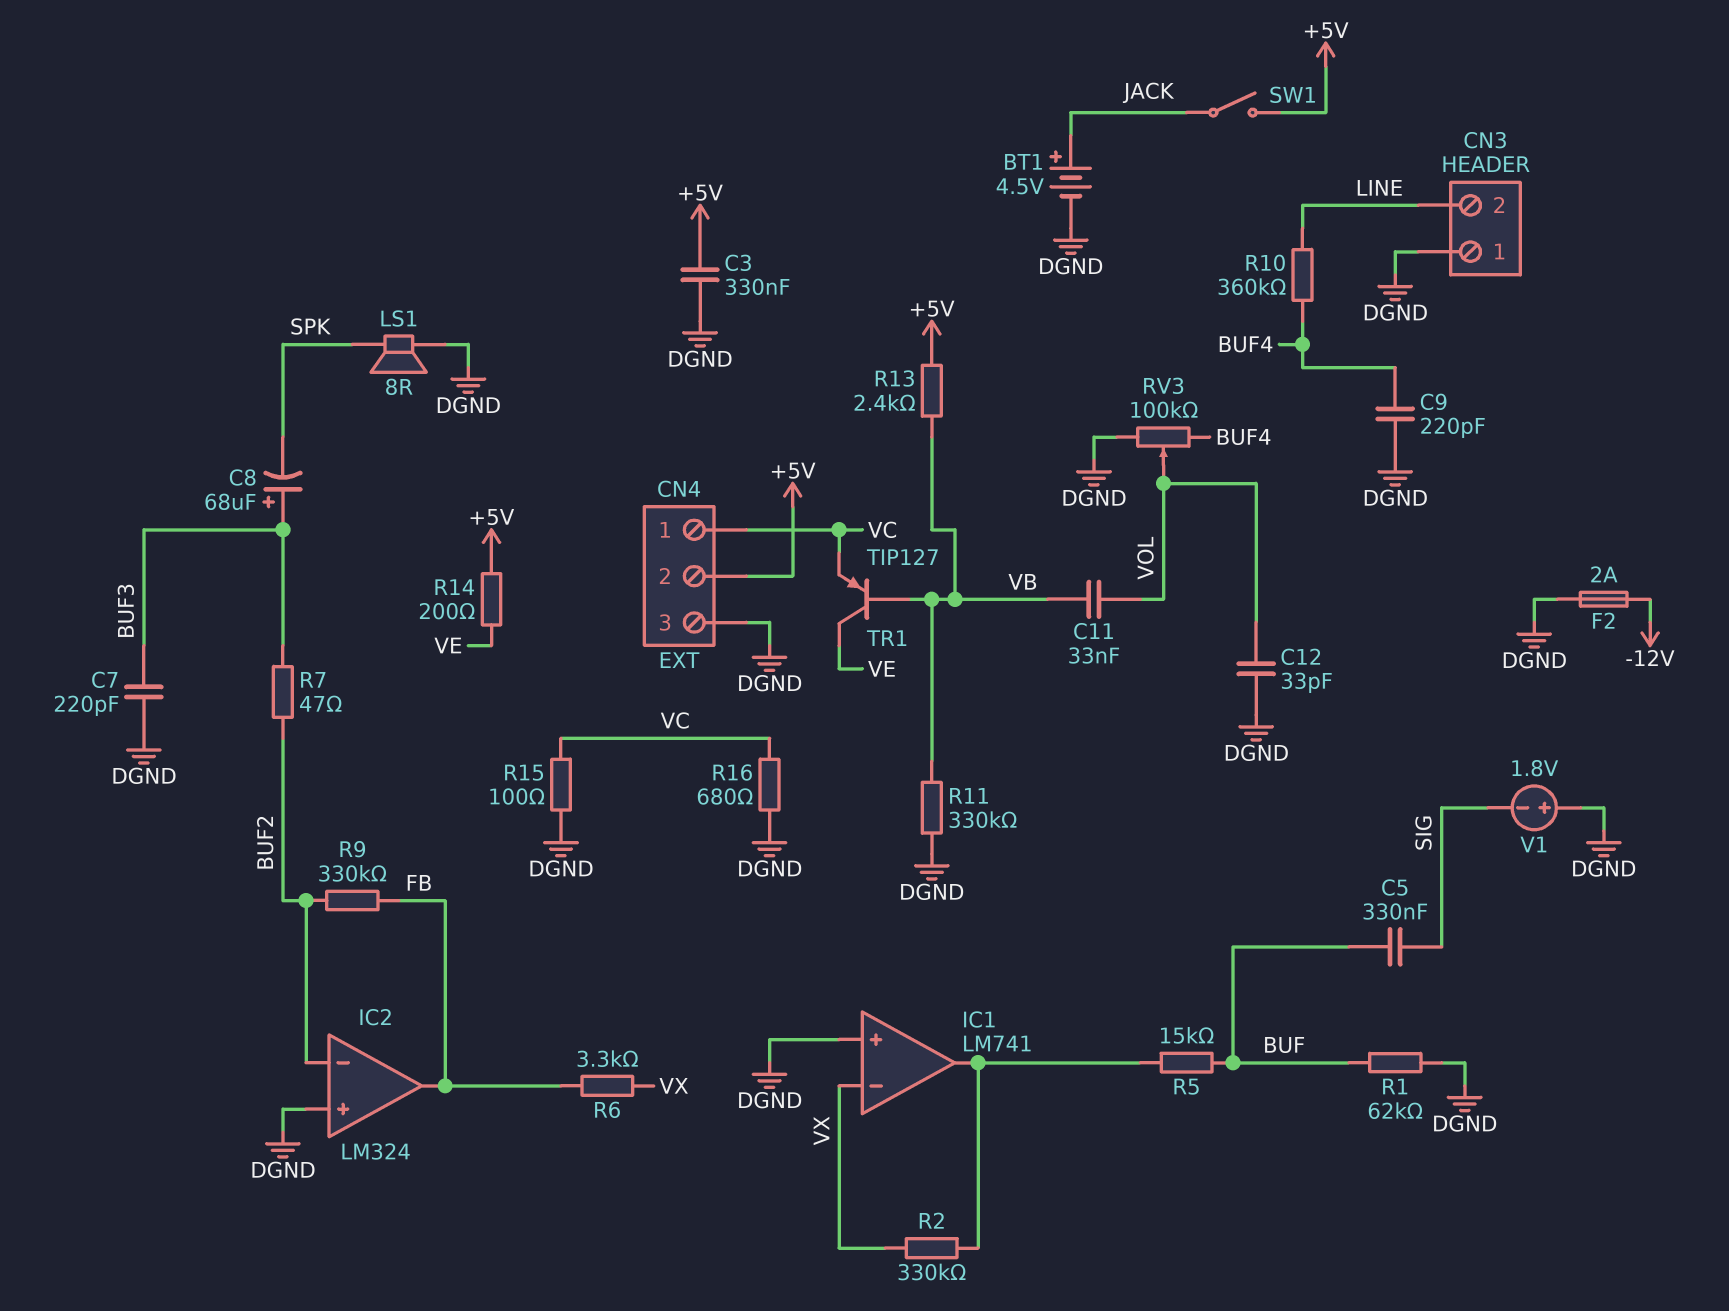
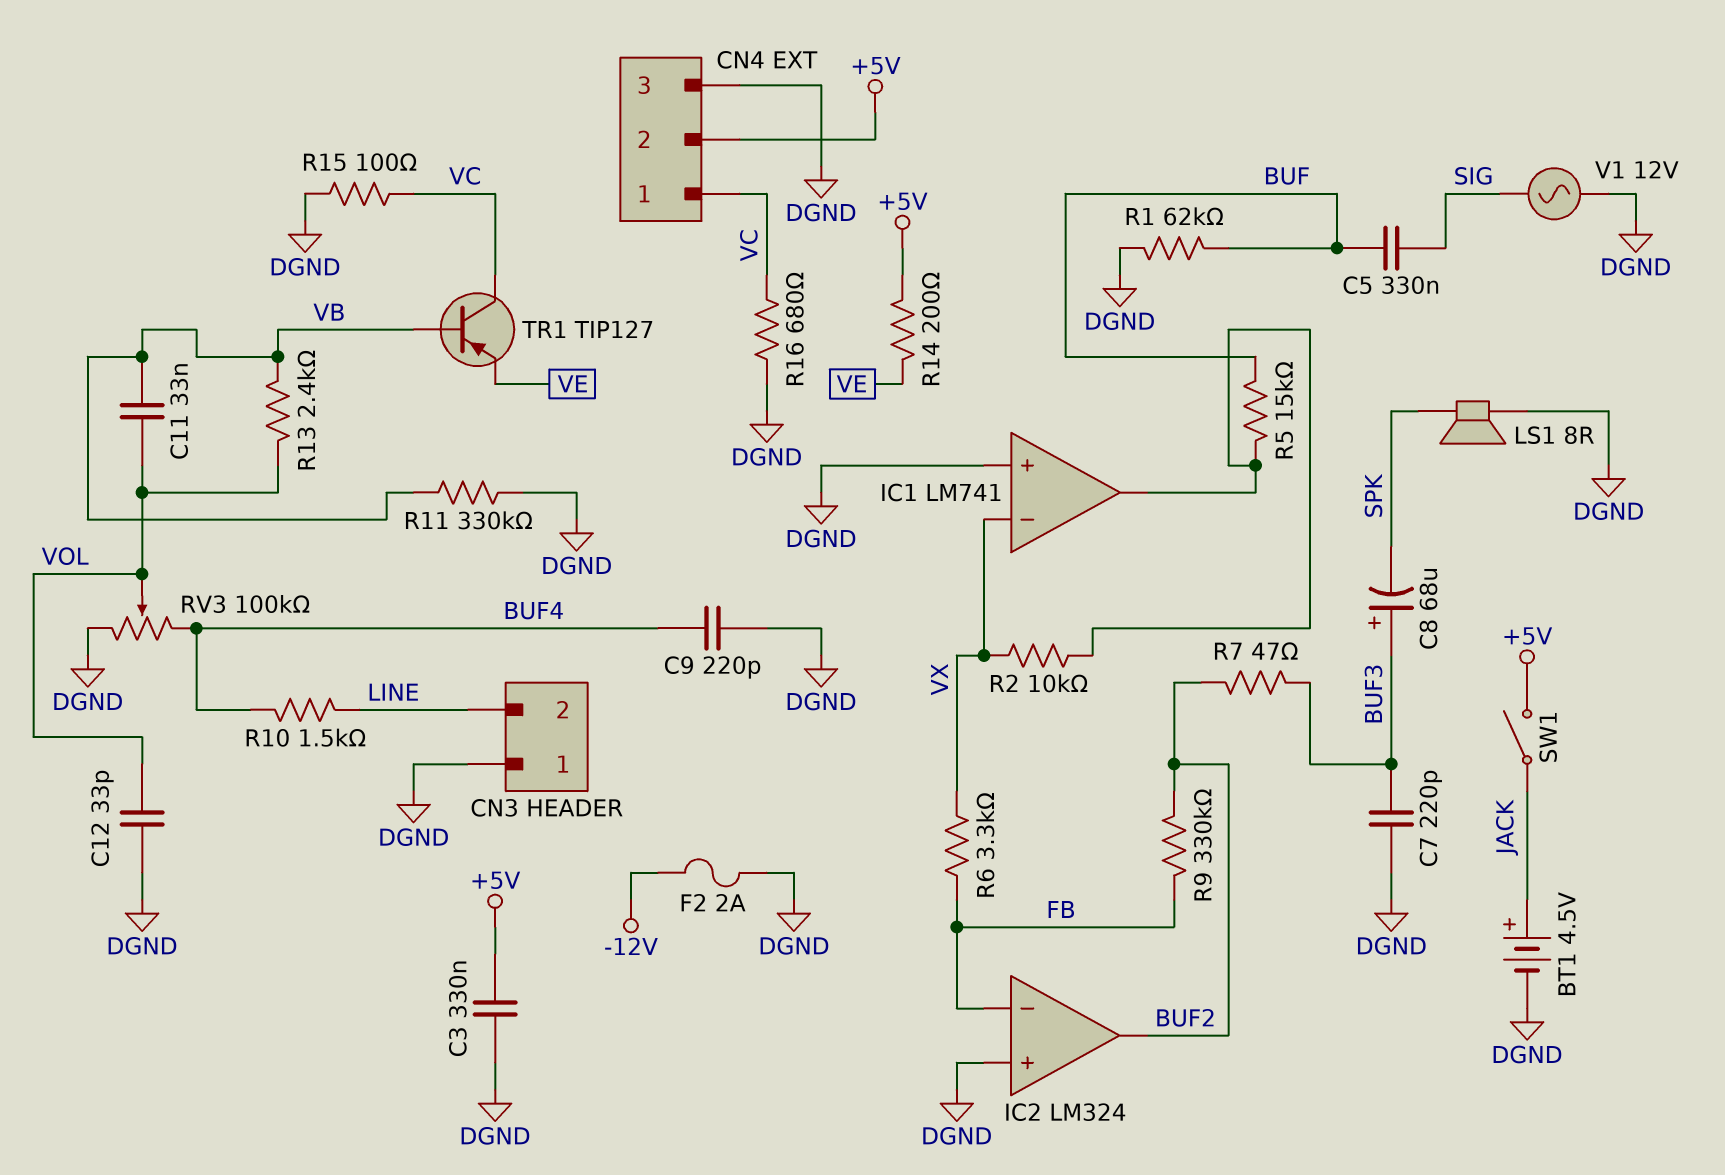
IC2 pin in-: BUF2 -> FB
IC2 pin out: FB -> BUF2
R2: 330k (IC1/out, VX) -> 10k (IC1/out, VX)
R10: 360k (BUF4, LINE) -> 1.5k (BUF4, LINE)
R13: 2.4k (+5V, VB) -> 2.4k (VB, VOL)
TR1: PNP TIP127 (B VB, C VE, E VC) -> PNP TIP127 (B VB, C VC, E VE)
V1: 1.8V (plus DGND, minus SIG) -> AC 12V (DGND, SIG)

